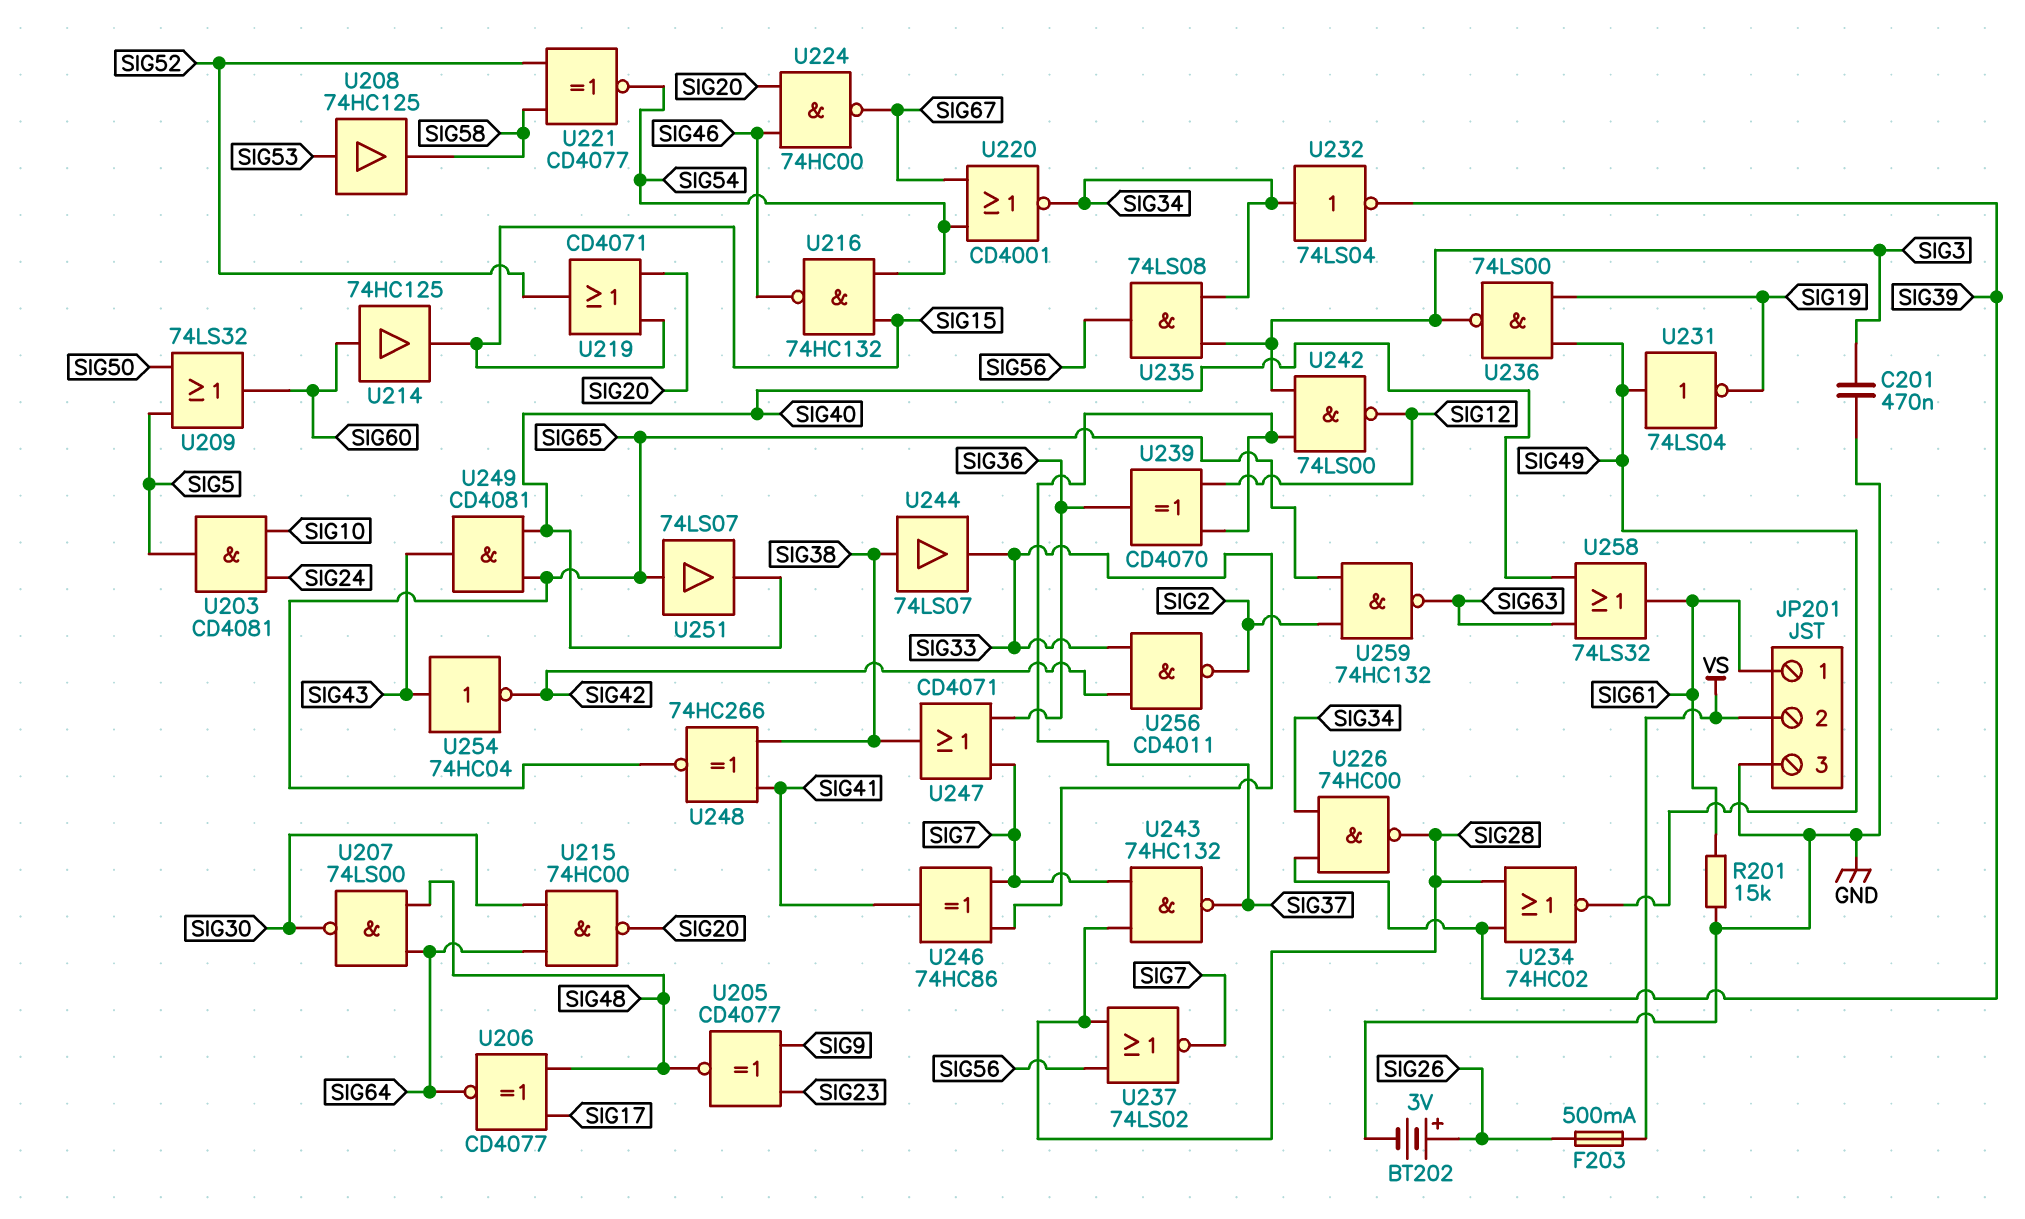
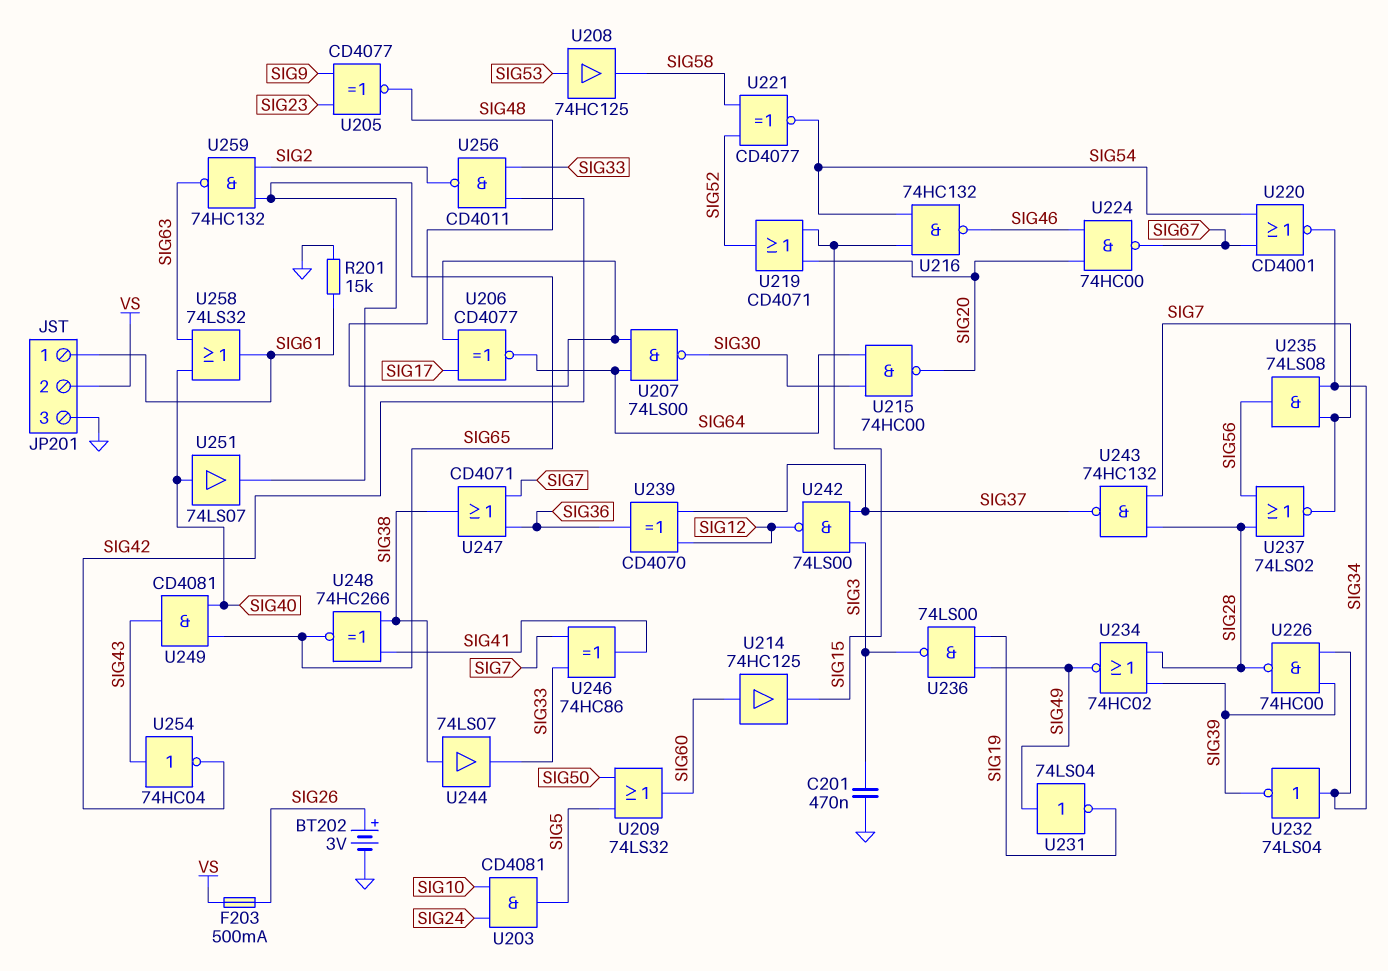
U235: AND 74LS08 (in SIG3, in SIG34, out SIG56) -> AND 74LS08 (in SIG7, in SIG34, out SIG56)
U251: buffer 74LS07 (in SIG65, out SIG40) -> buffer 74LS07 (in SIG40, out SIG65)

